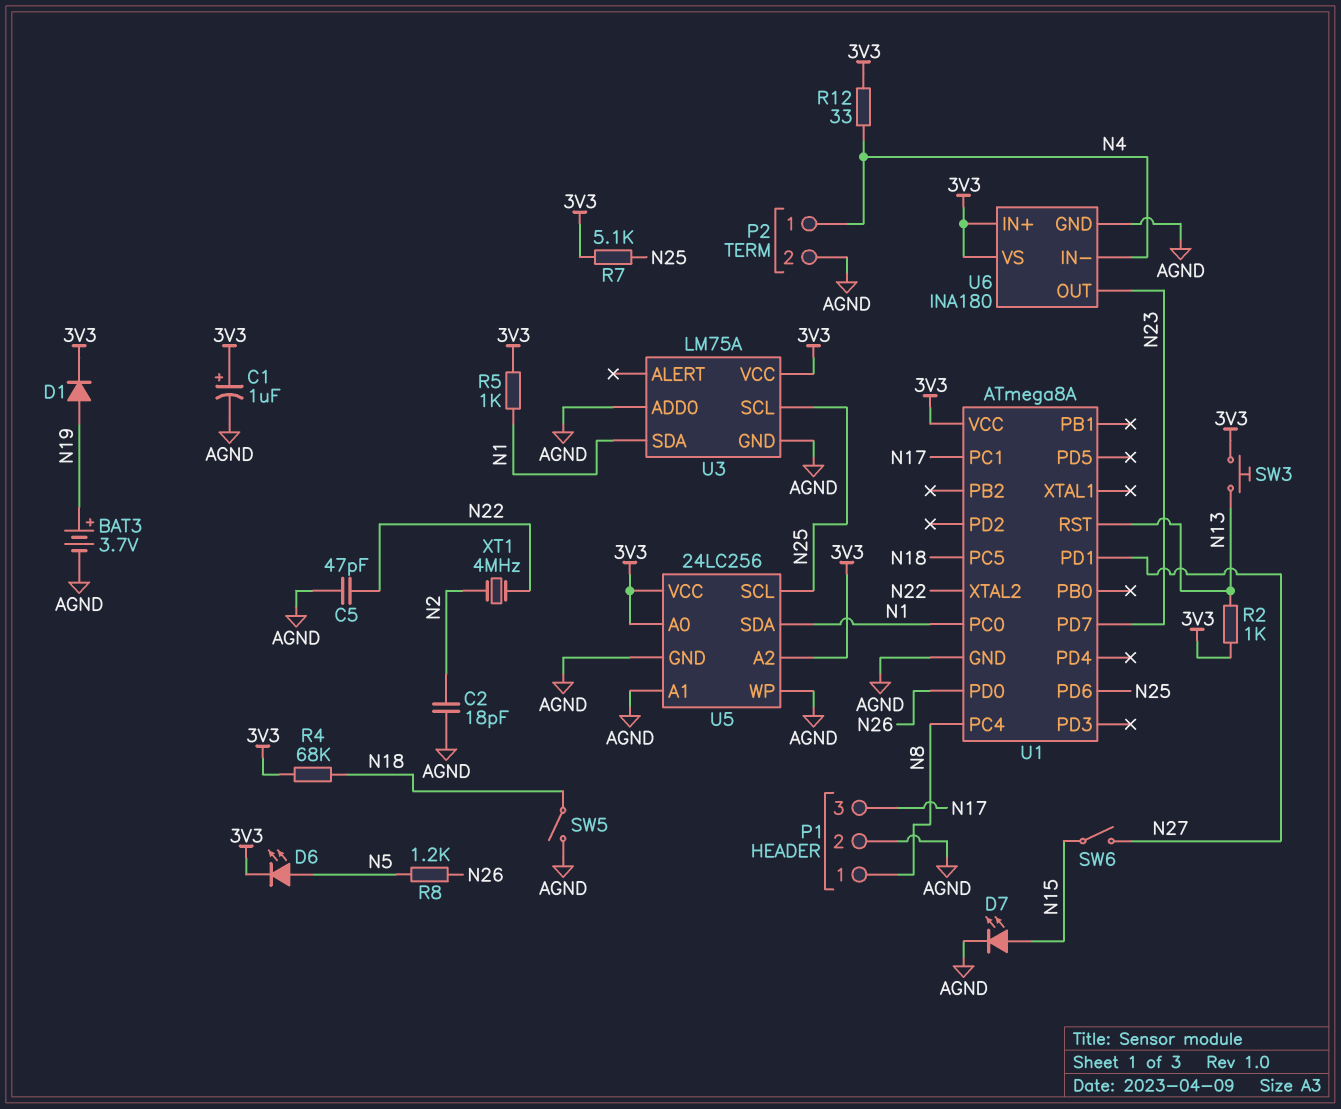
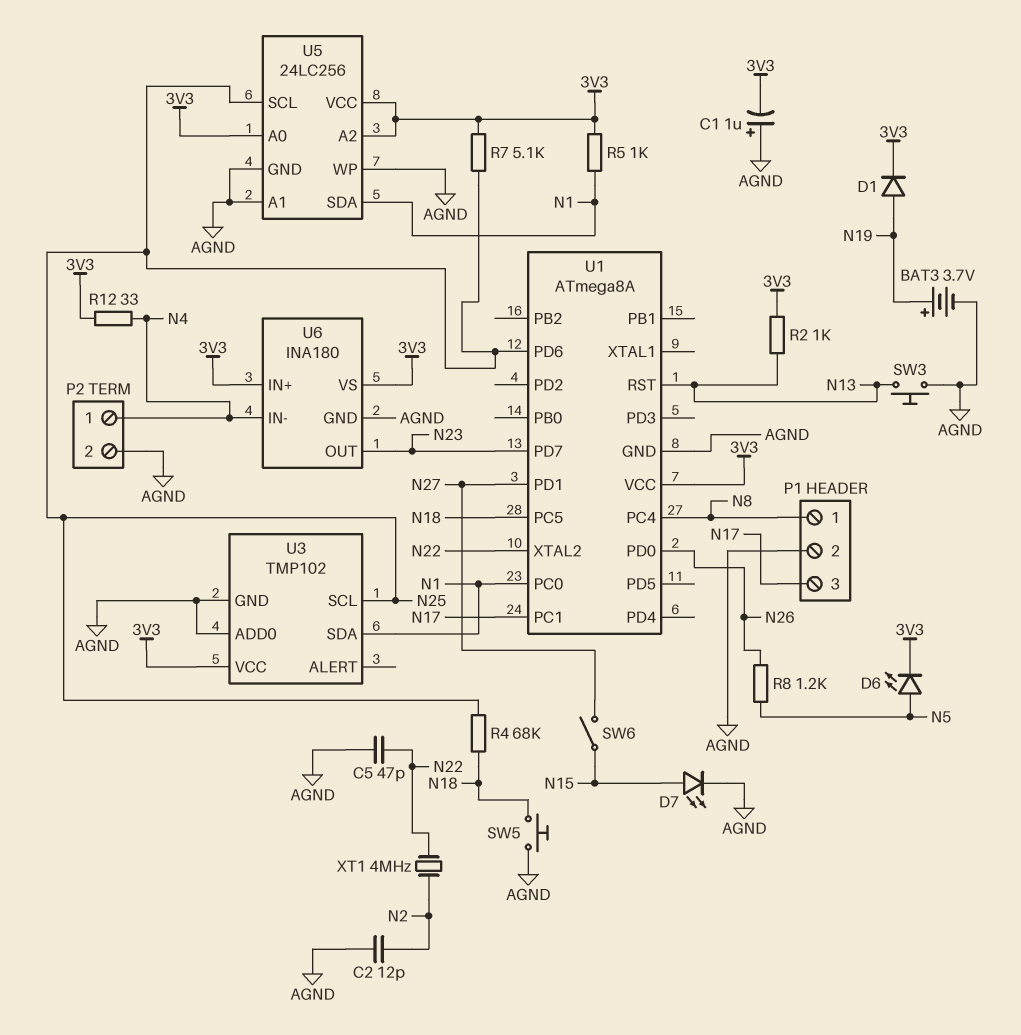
C1: 1uF (plus 3V3, minus AGND) -> 1uF (plus AGND, minus 3V3)
C2: 18pF (AGND, N2) -> 12pF (AGND, N2)
R4: 68k (3V3, N18) -> 68k (N18, N25)
SW3: button (3V3, N13) -> button (AGND, N13)
SW5: switch (AGND, N18) -> button (AGND, N18)
U3: LM75A -> TMP102

